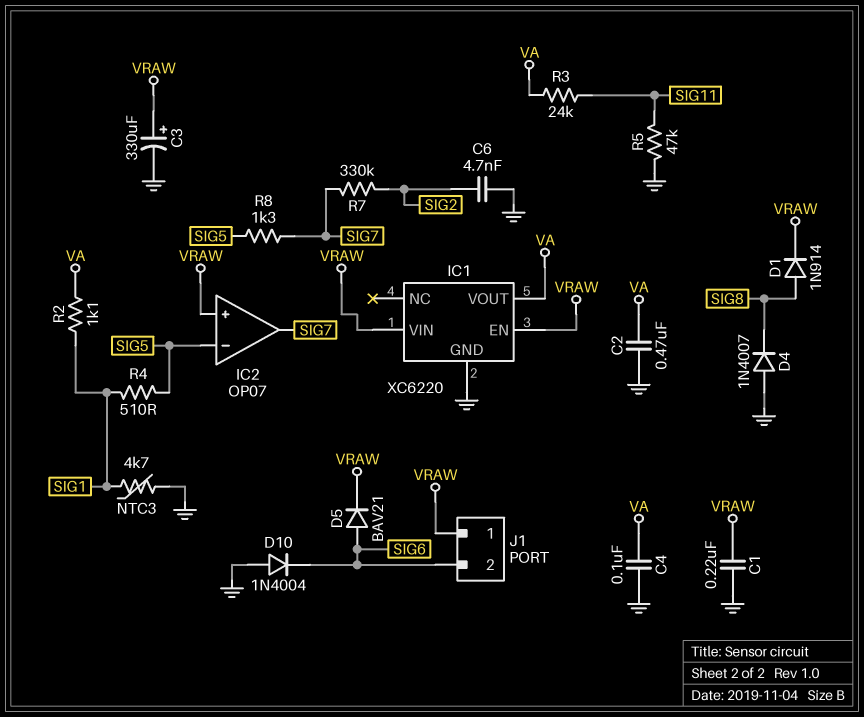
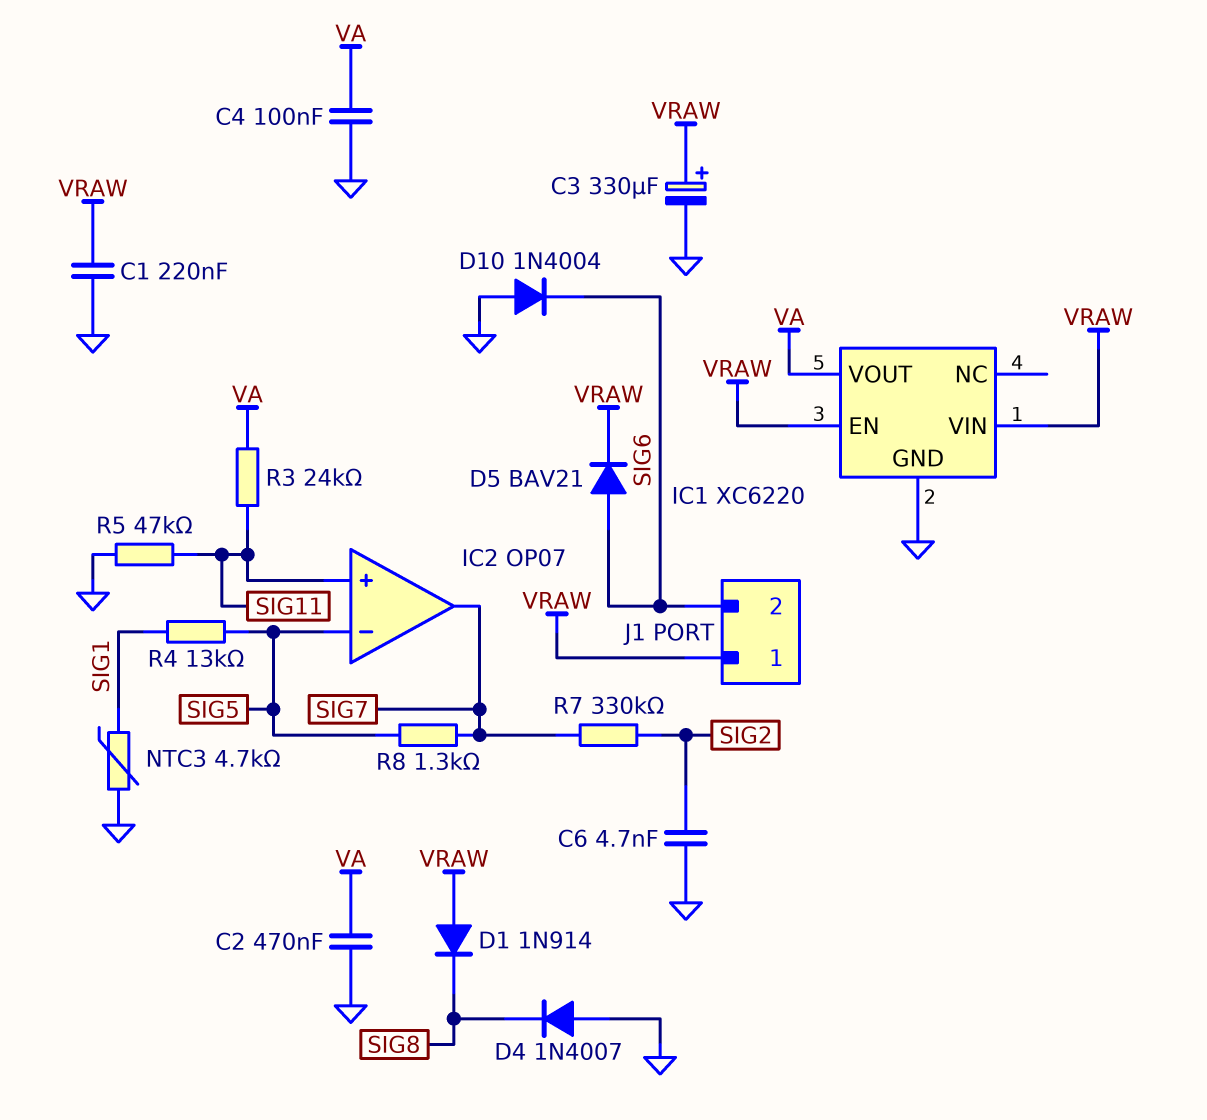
D1: diode 1N914 (A SIG8, K VRAW) -> diode 1N914 (A VRAW, K SIG8)
IC2 pin in+: VRAW -> SIG11
R2: 1.1k (SIG1, VA) -> none
R4: 510 (SIG1, SIG5) -> 13k (SIG1, SIG5)

